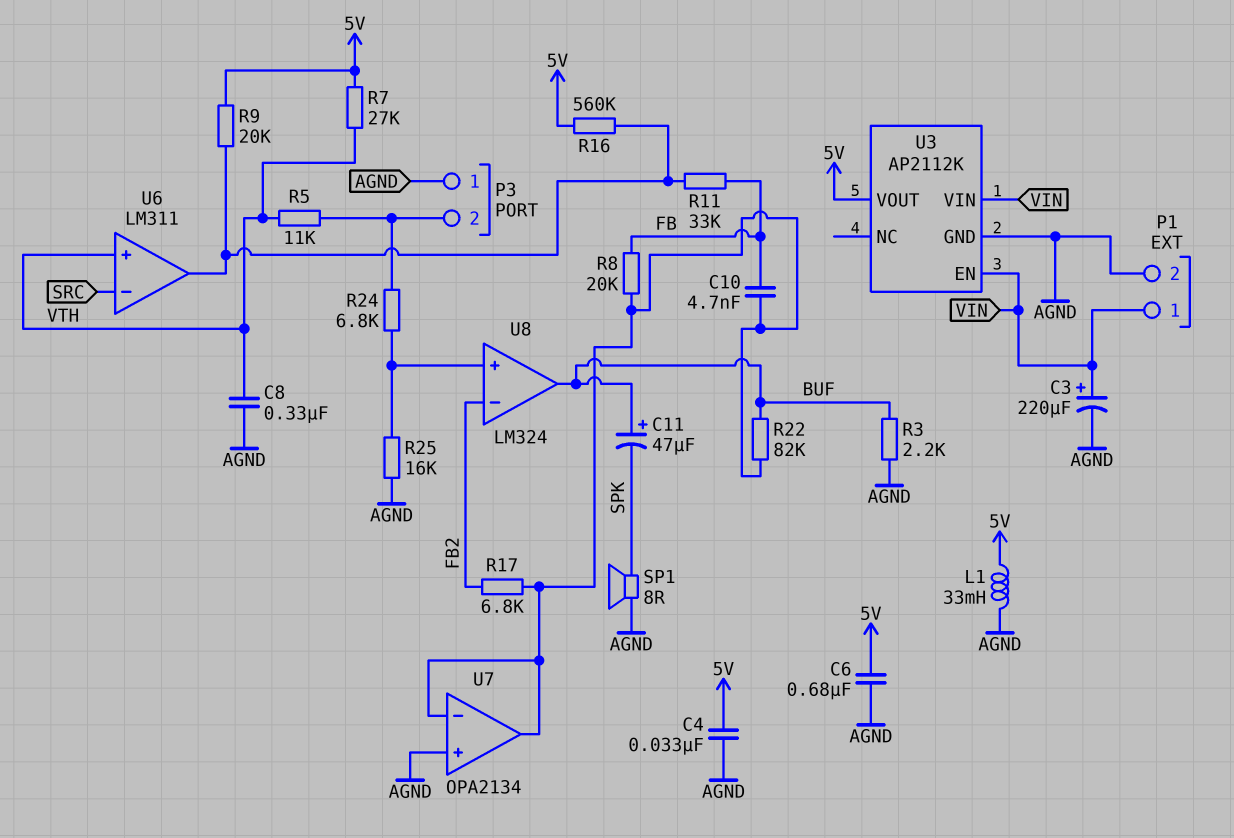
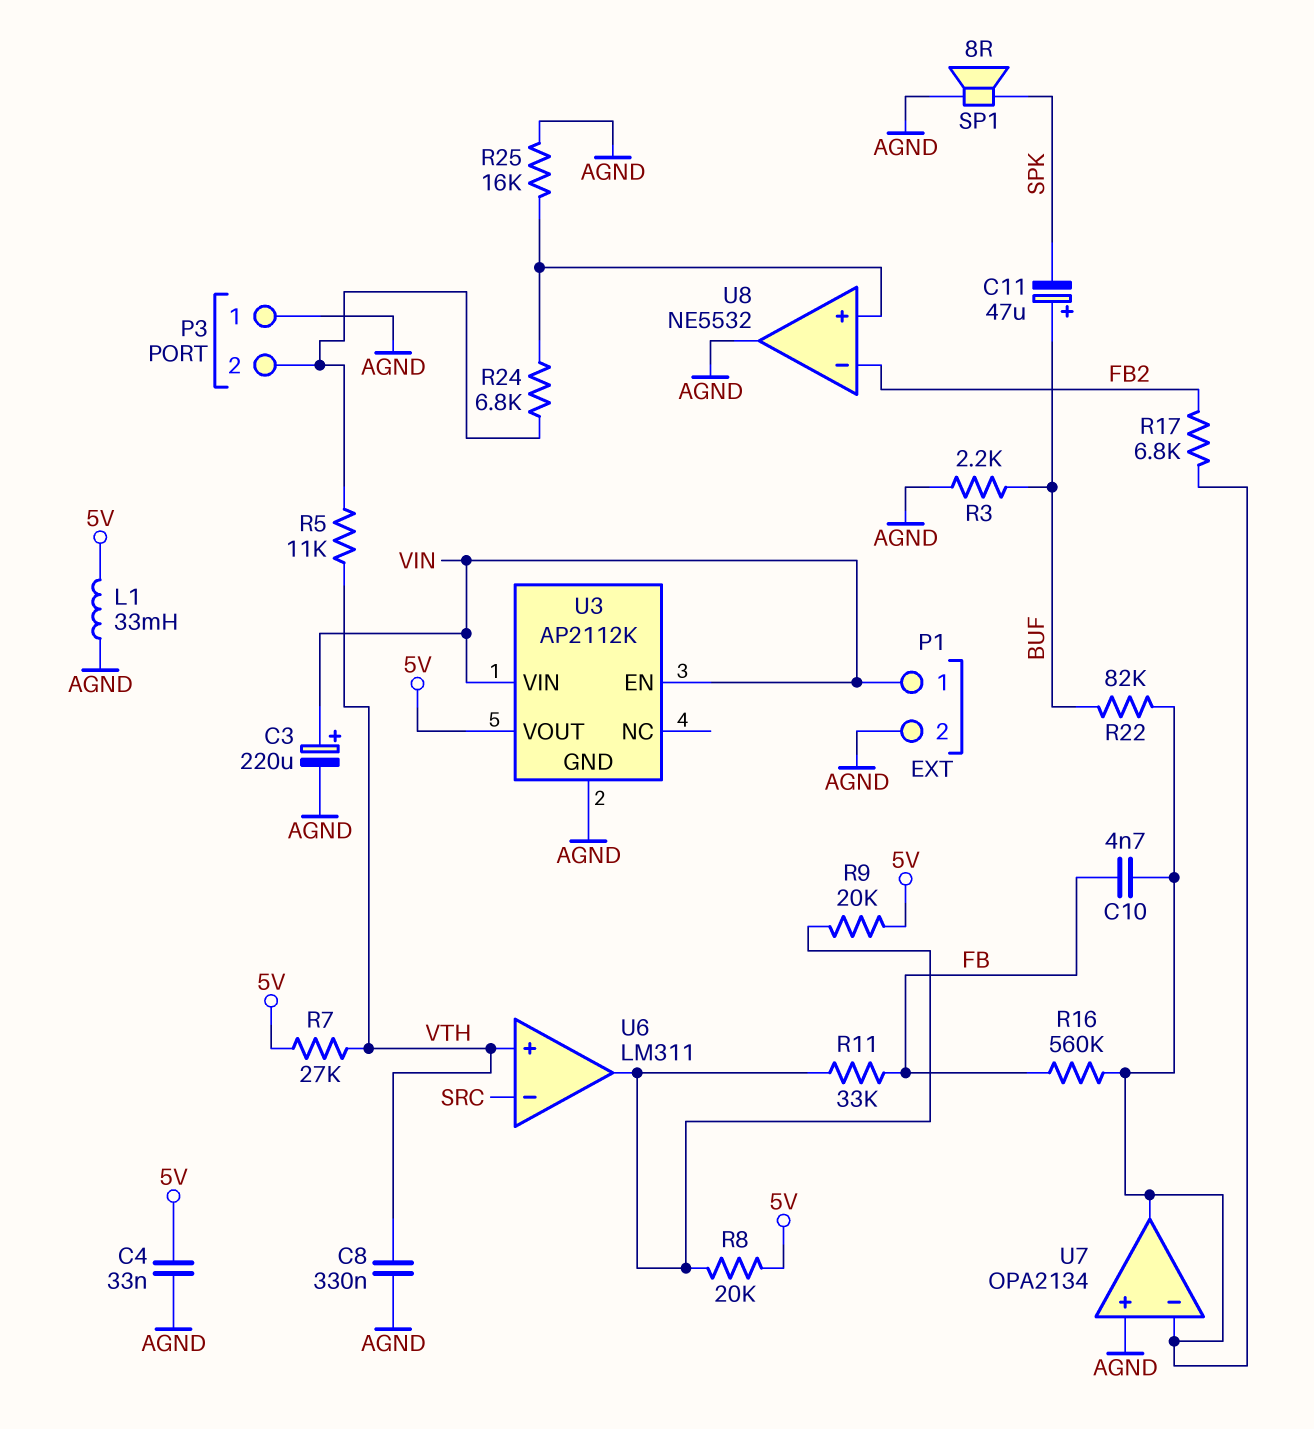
C6: 680nF (5V, AGND) -> none
R8: 20k (FB, U7/in-) -> 20k (5V, U6/out)
R16: 560k (5V, U6/out) -> 560k (FB, U7/in-)
U8: LM324 -> NE5532
U8 pin out: BUF -> AGND

